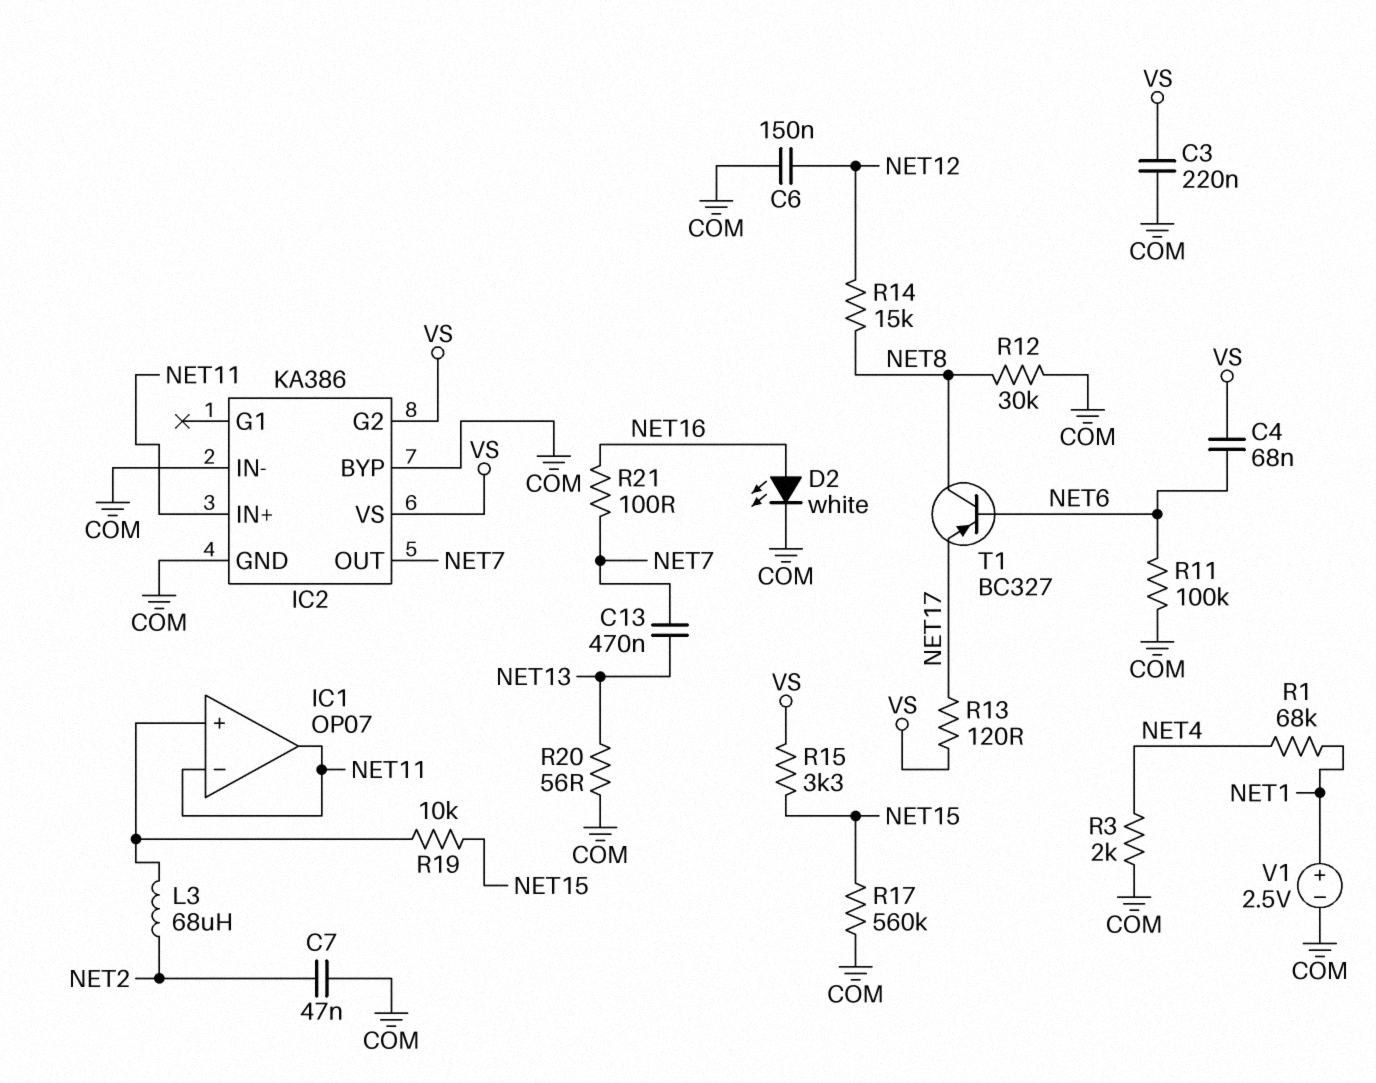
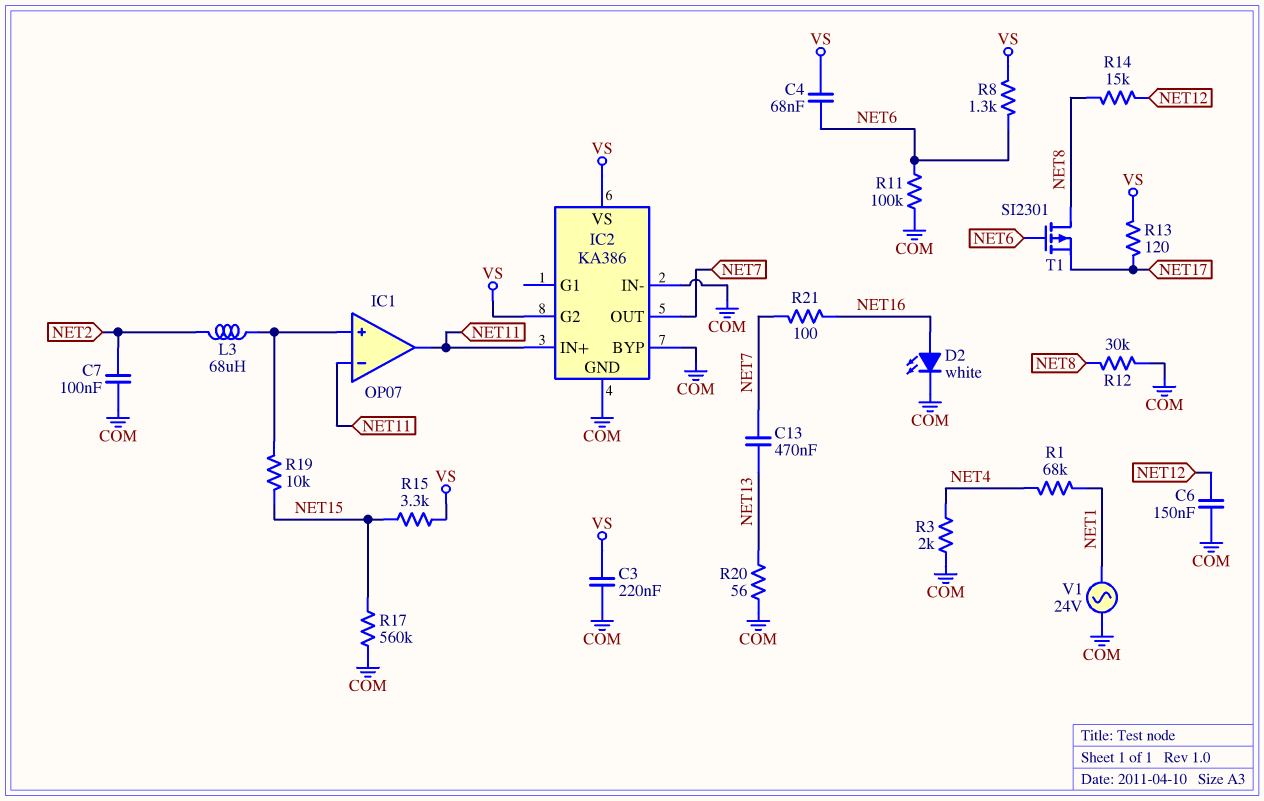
C7: 47nF (COM, NET2) -> 100nF (COM, NET2)
R8: none -> 1.3k (NET6, VS)
T1: PNP BC327 (B NET6, C NET8, E NET17) -> PMOS SI2301 (G NET6, D NET8, S NET17)
V1: 2.5V (plus NET1, minus COM) -> AC 24V (COM, NET1)

